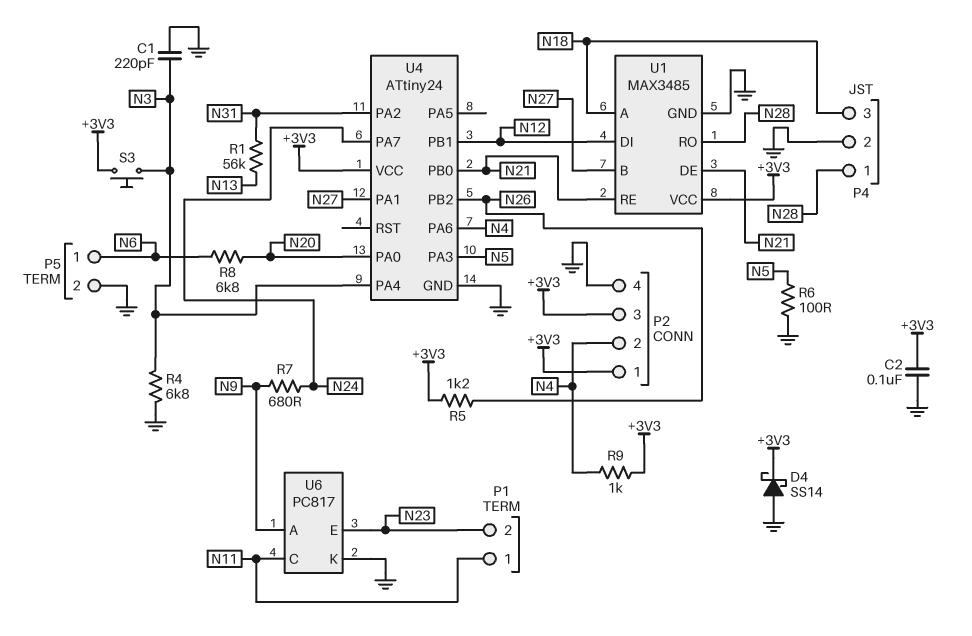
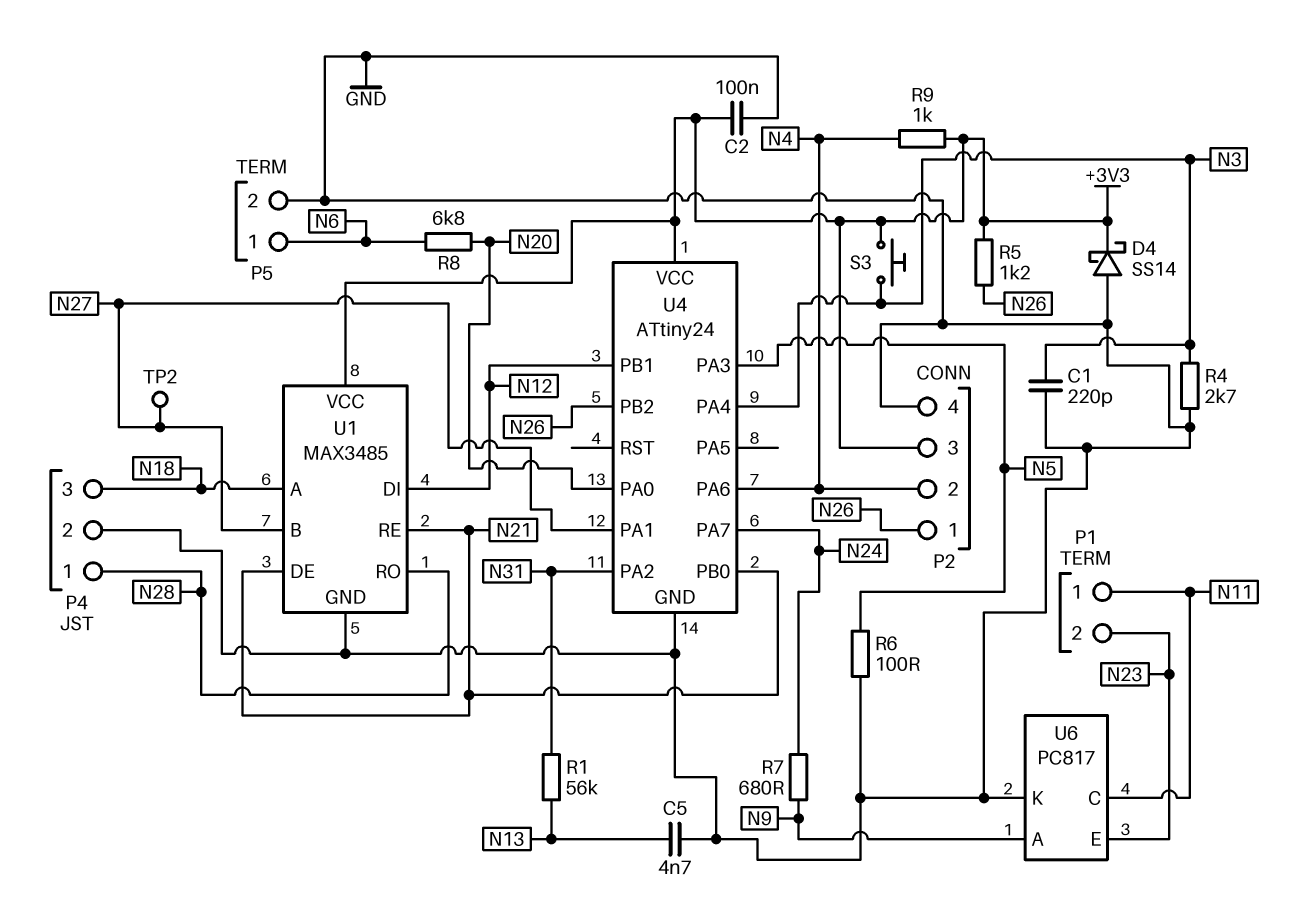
C5: none -> 4.7nF (GND, N13)
P2 pin 1: +3V3 -> N26
R4: 6.8k (GND, N3) -> 2.7k (GND, N3)
TP2: none -> test point (N27)

